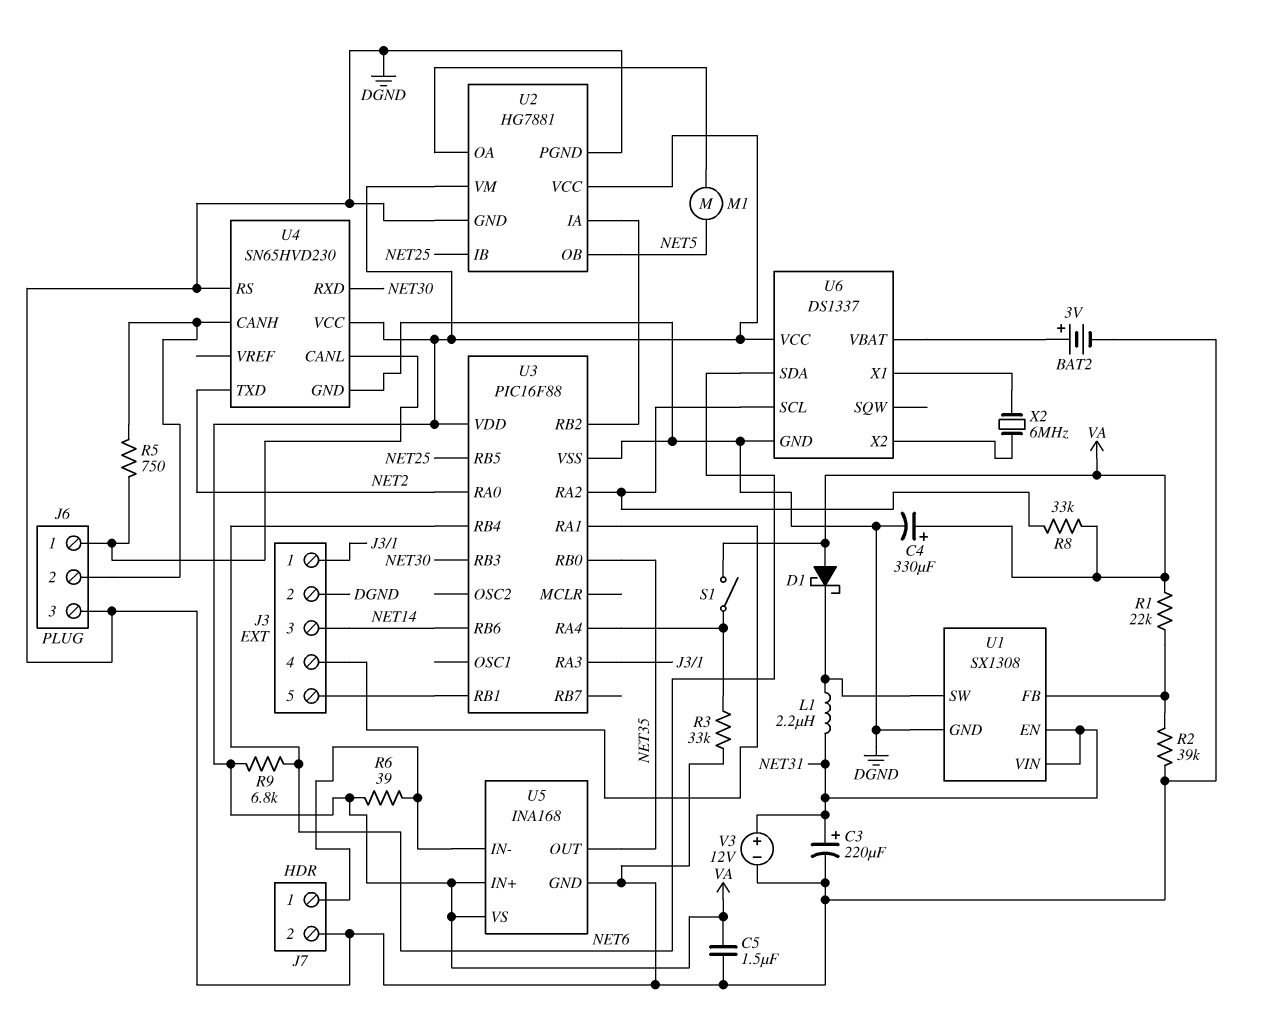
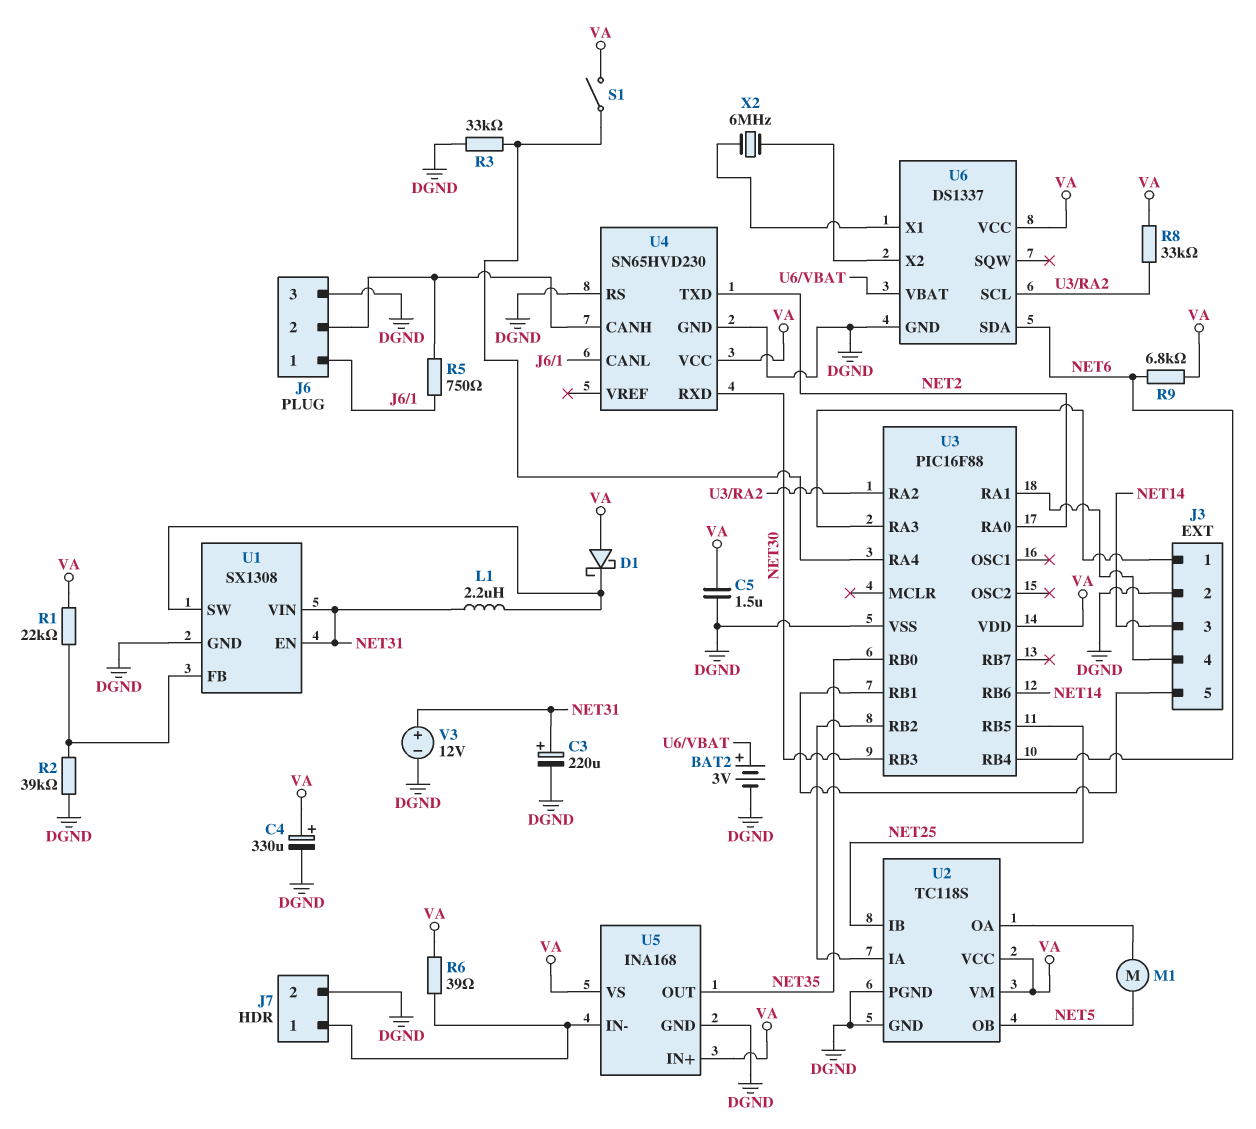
U2: HG7881 -> TC118S

